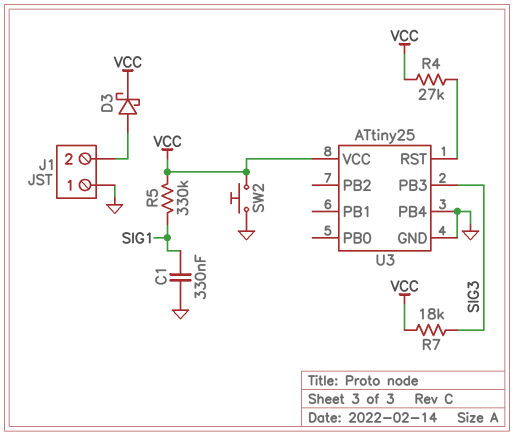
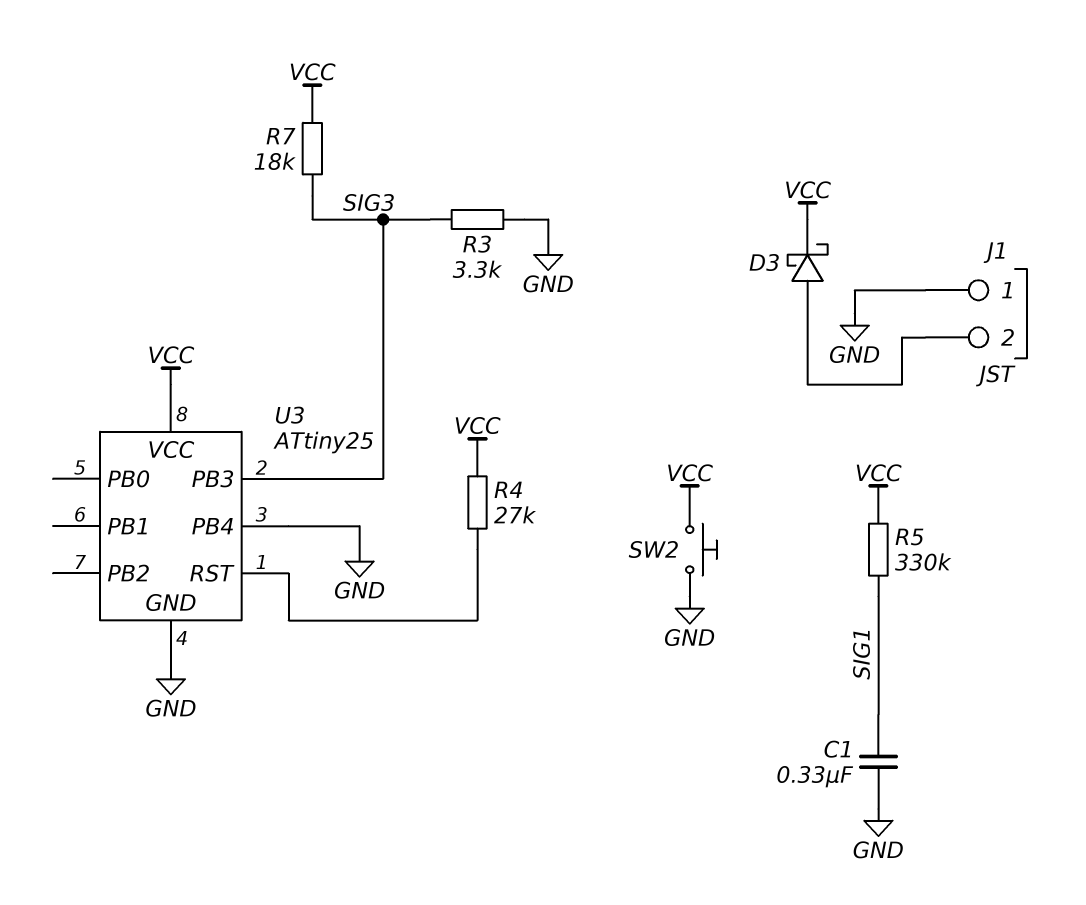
R3: none -> 3.3k (GND, SIG3)

